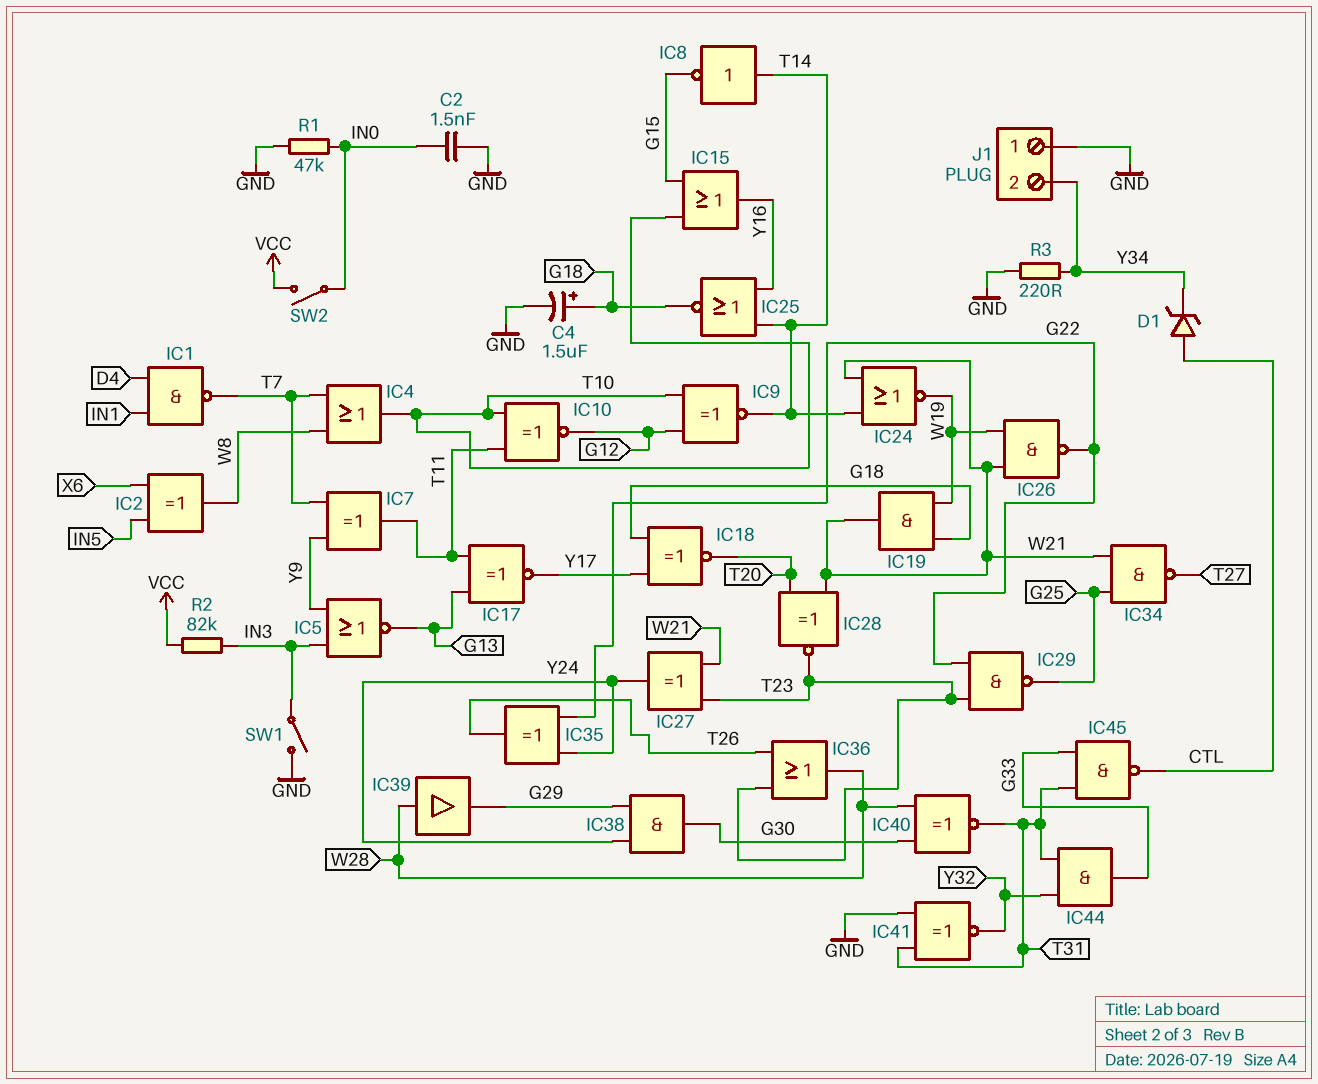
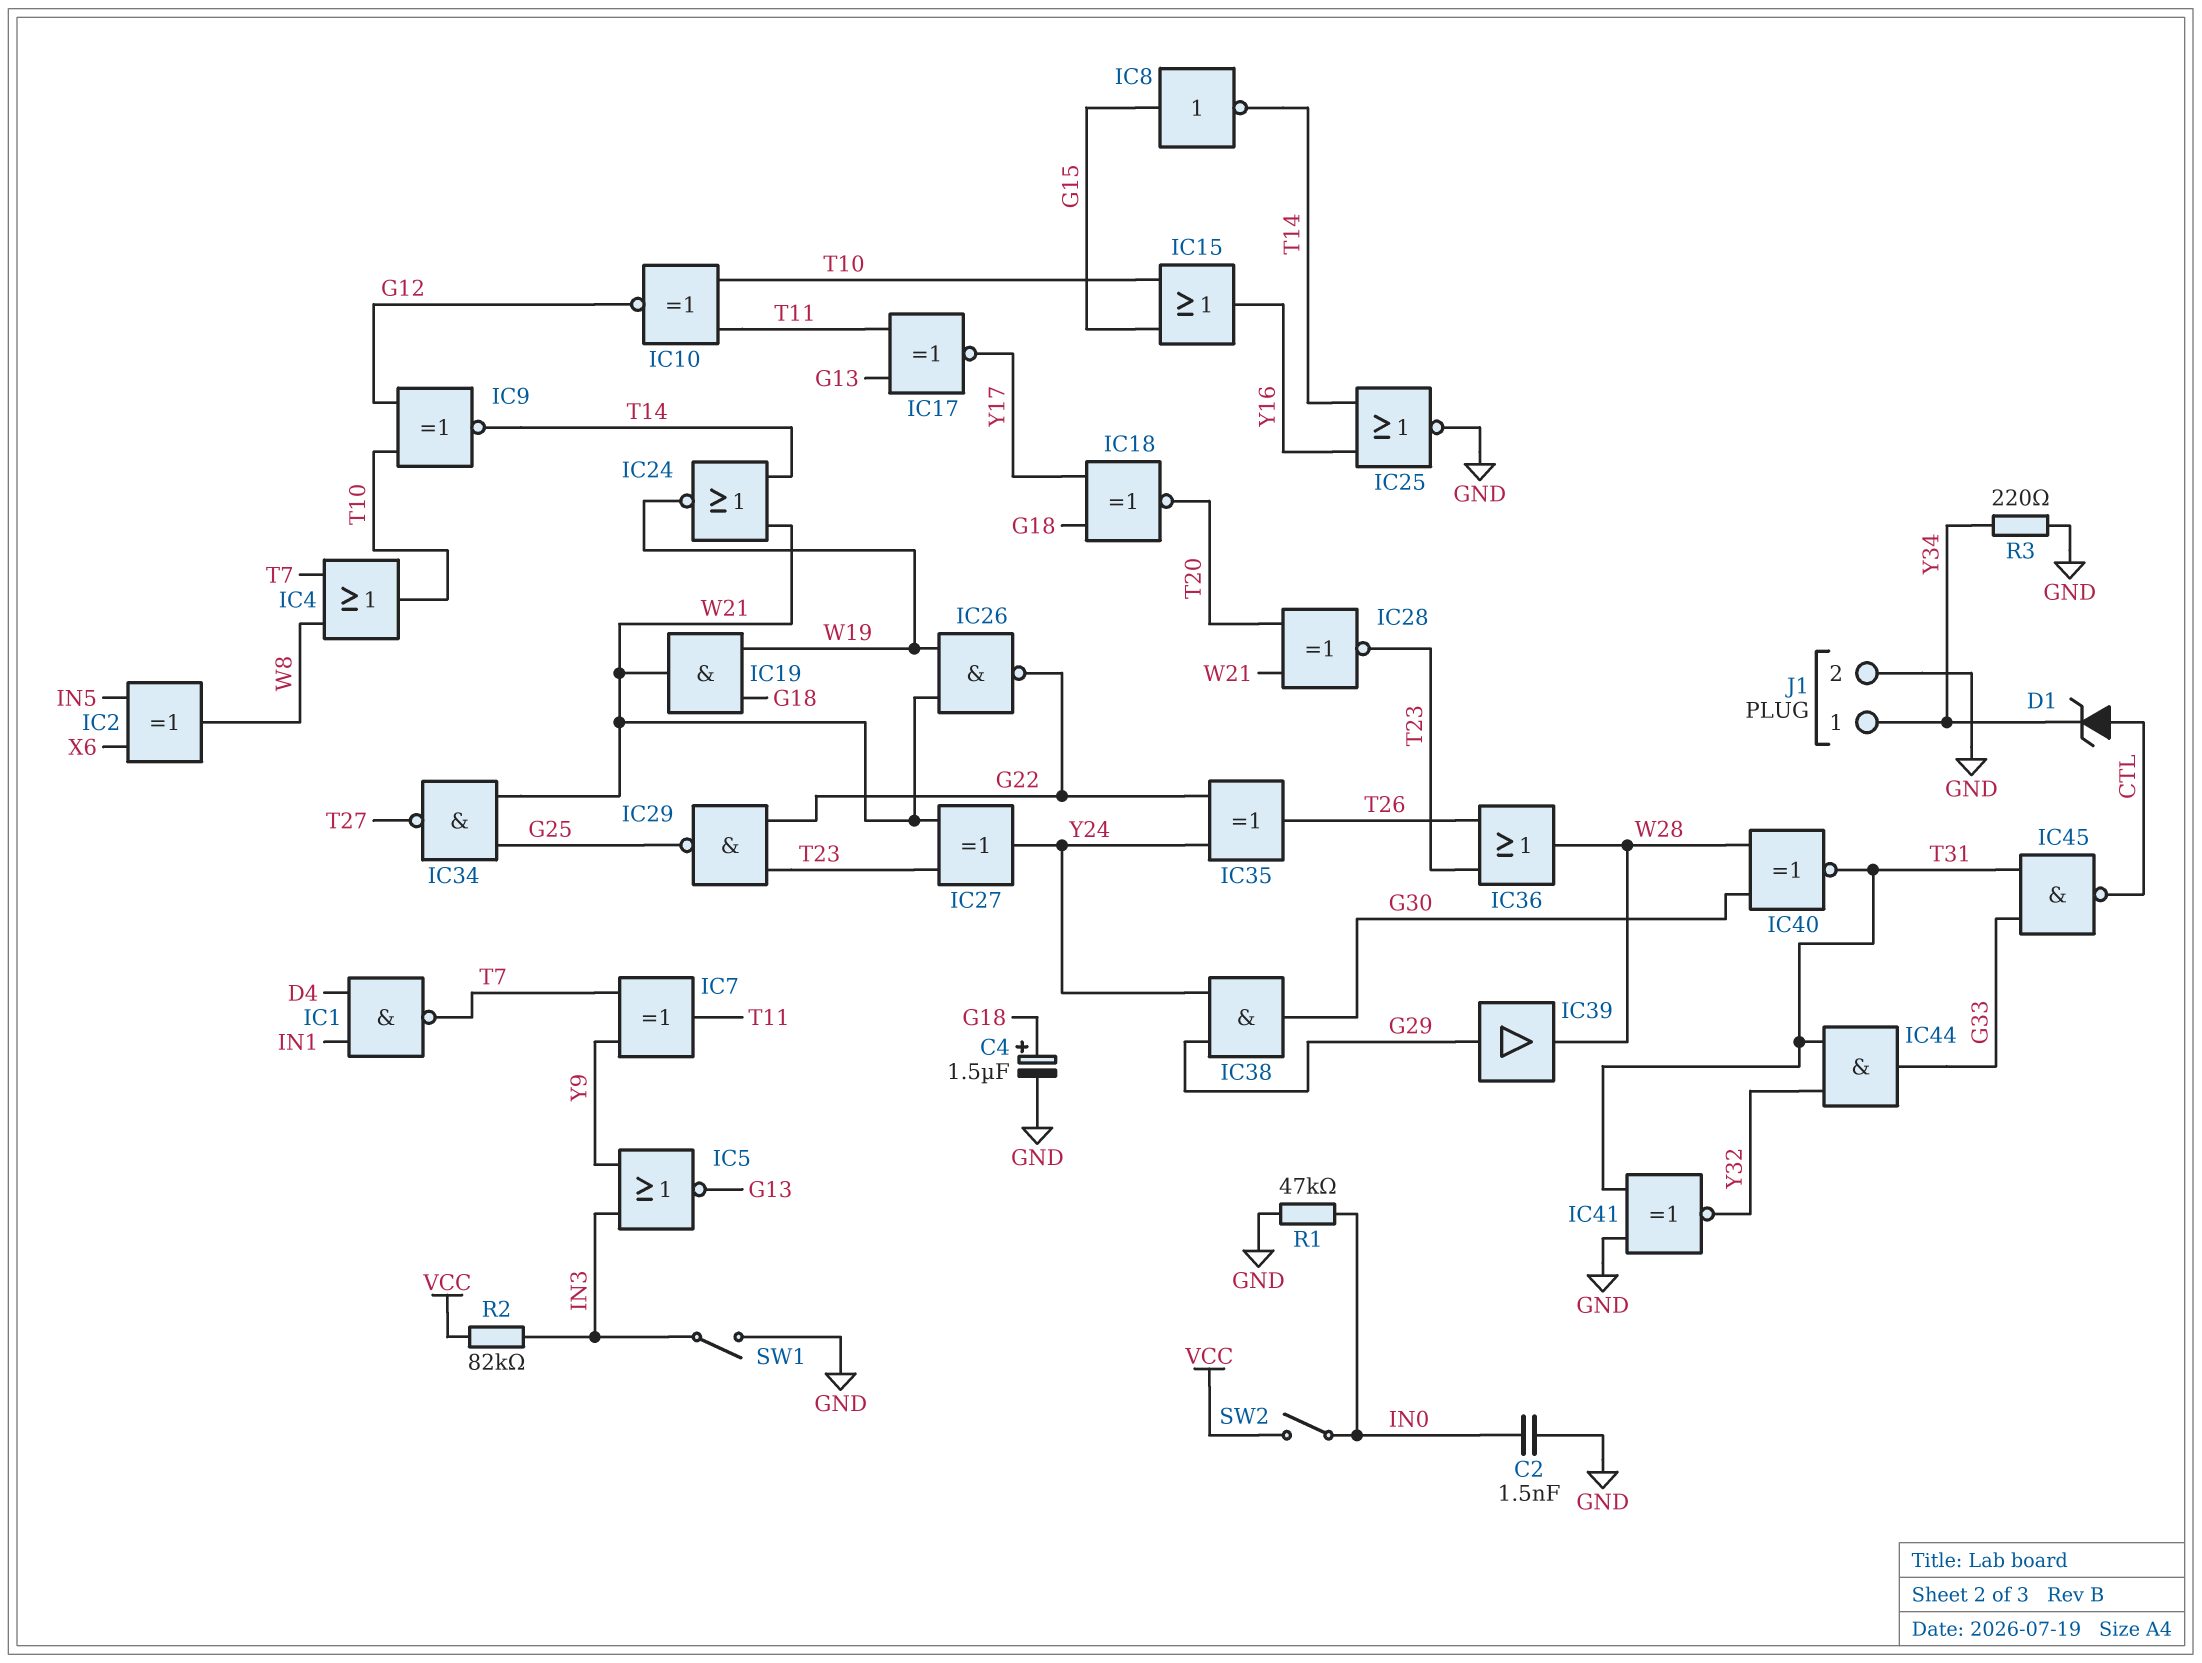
IC8: NOT (in T14, out G15) -> NOT (in G15, out T14)
IC25: NOR (in T14, in Y16, out G18) -> NOR (in T14, in Y16, out GND)
IC39: buffer (in W28, out G29) -> buffer (in G29, out W28)
J1 pin 1: GND -> Y34
J1 pin 2: Y34 -> GND

